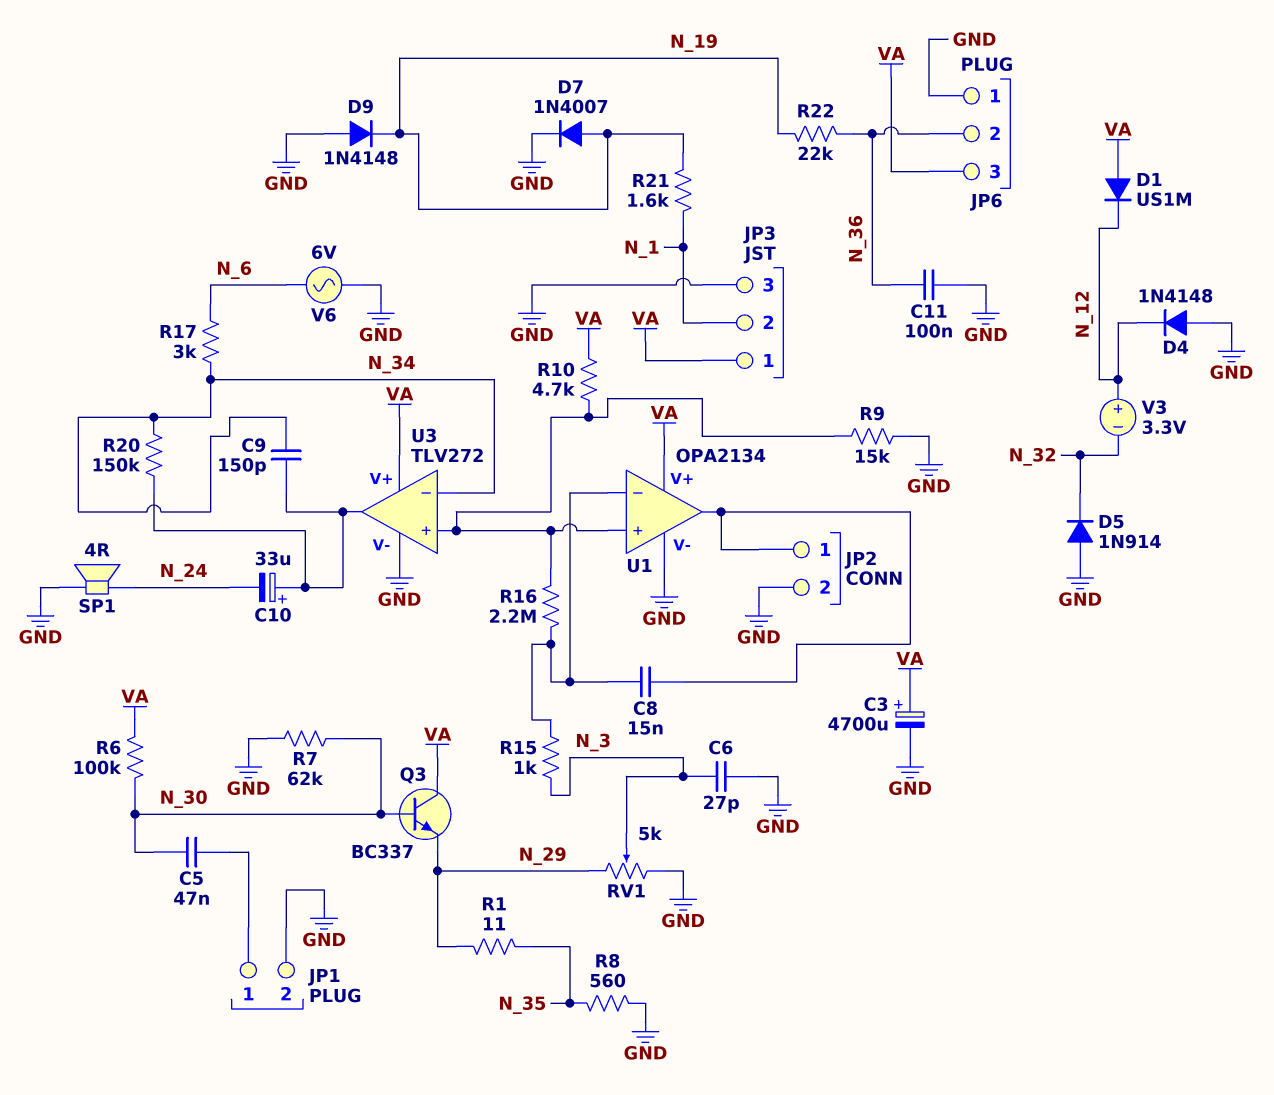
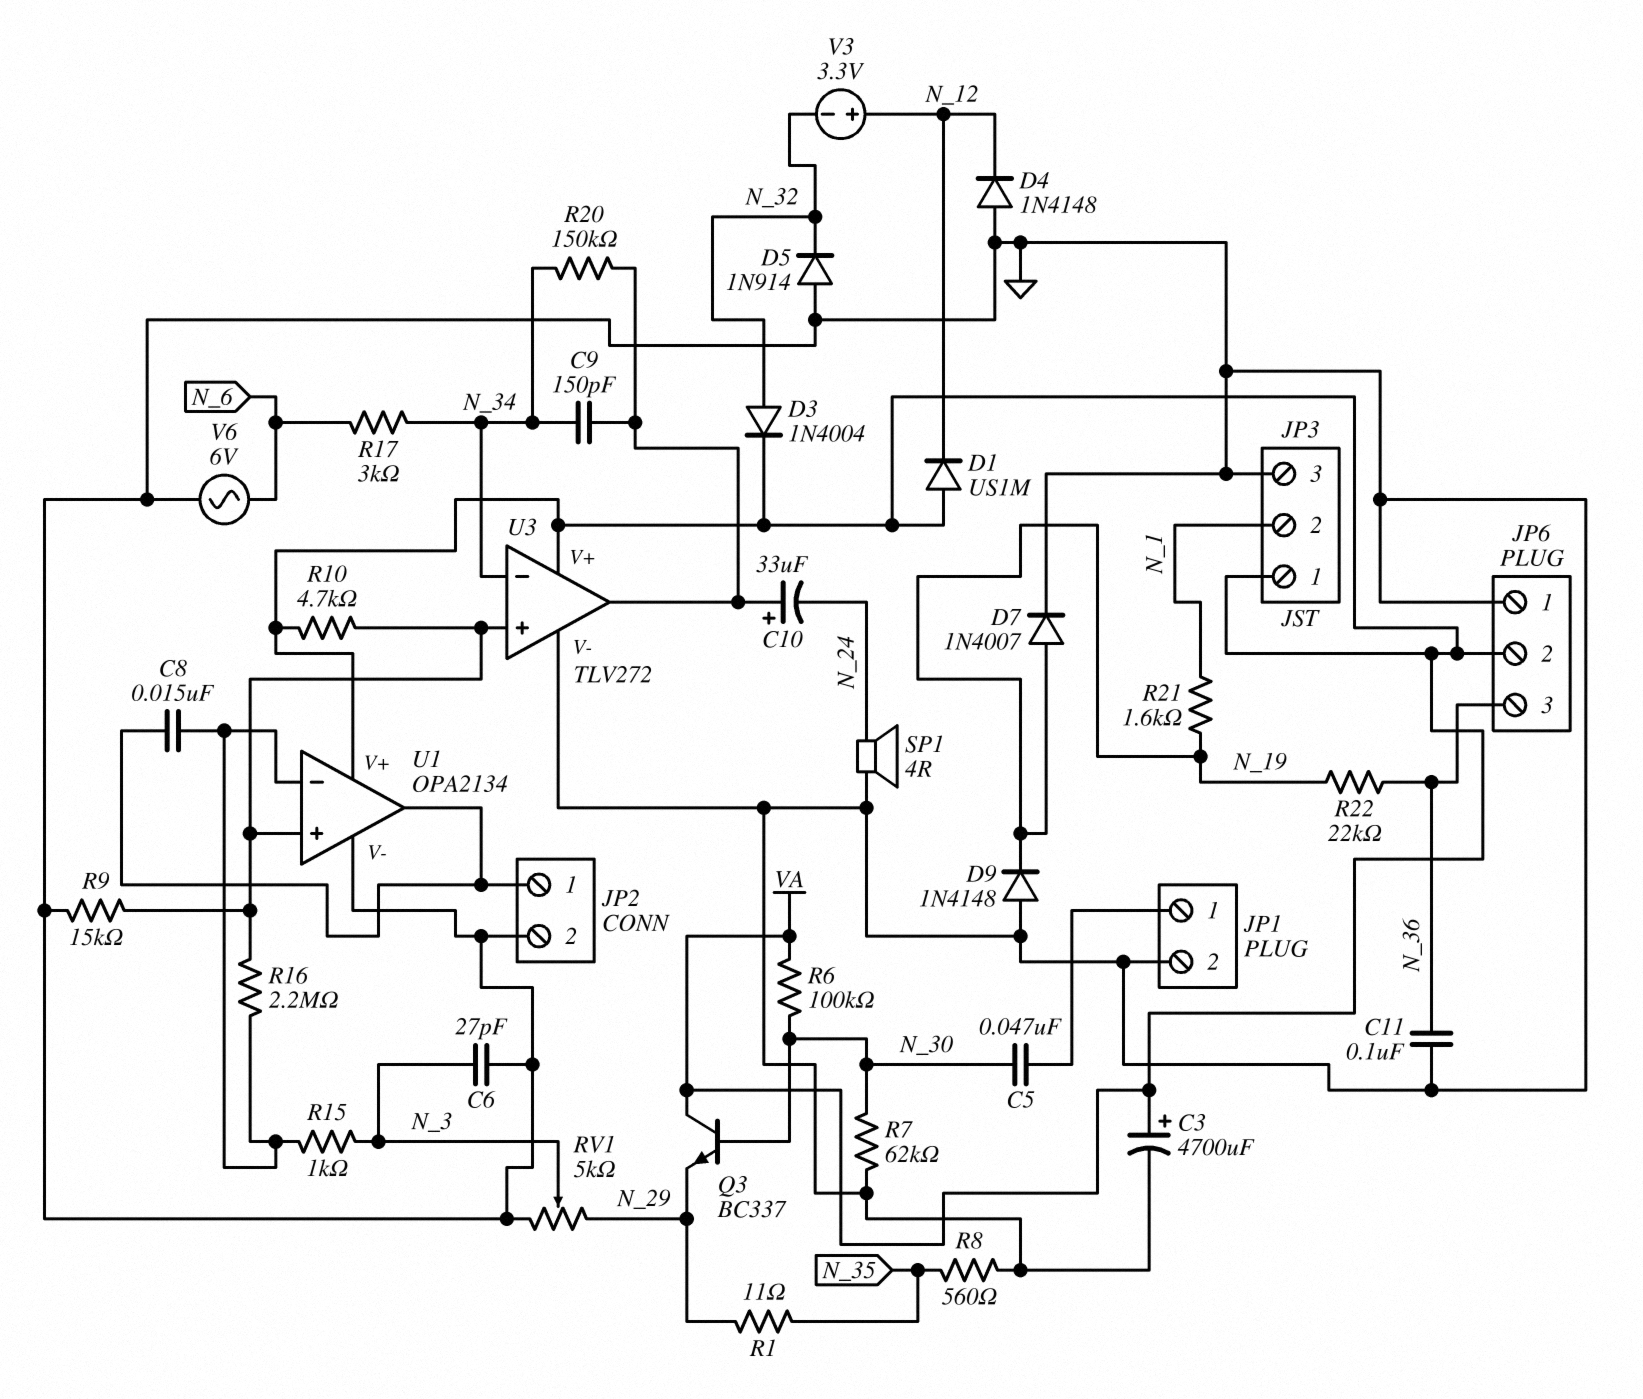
D3: none -> diode 1N4004 (A N_32, K VA)
JP6 pin 2: N_36 -> VA
JP6 pin 3: VA -> N_36

